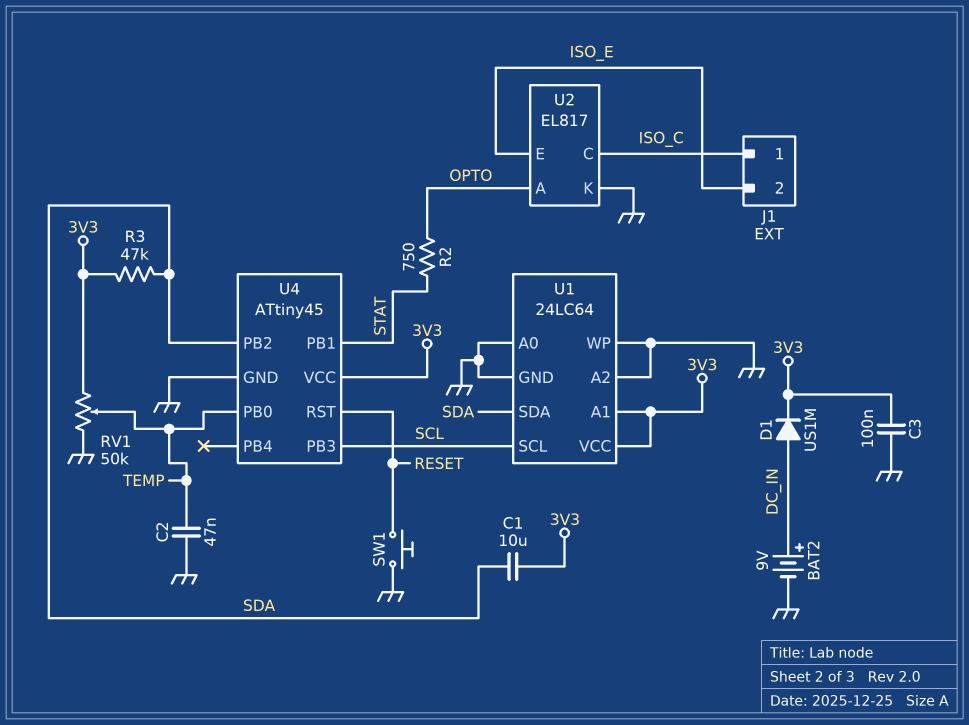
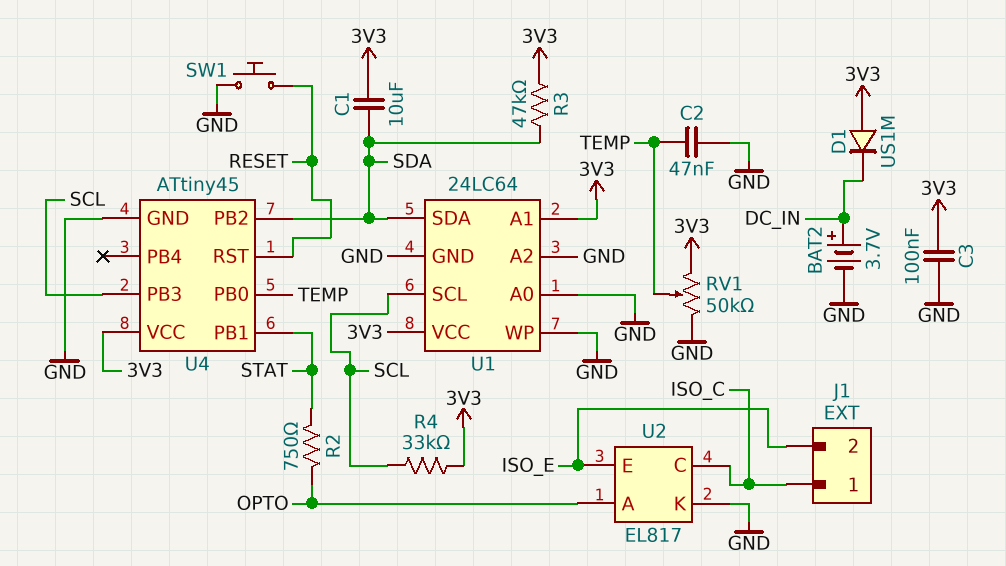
BAT2: 9V (plus DC_IN, minus GND) -> 3.7V (plus DC_IN, minus GND)
D1: diode US1M (A DC_IN, K 3V3) -> diode US1M (A 3V3, K DC_IN)
R4: none -> 33k (3V3, SCL)

